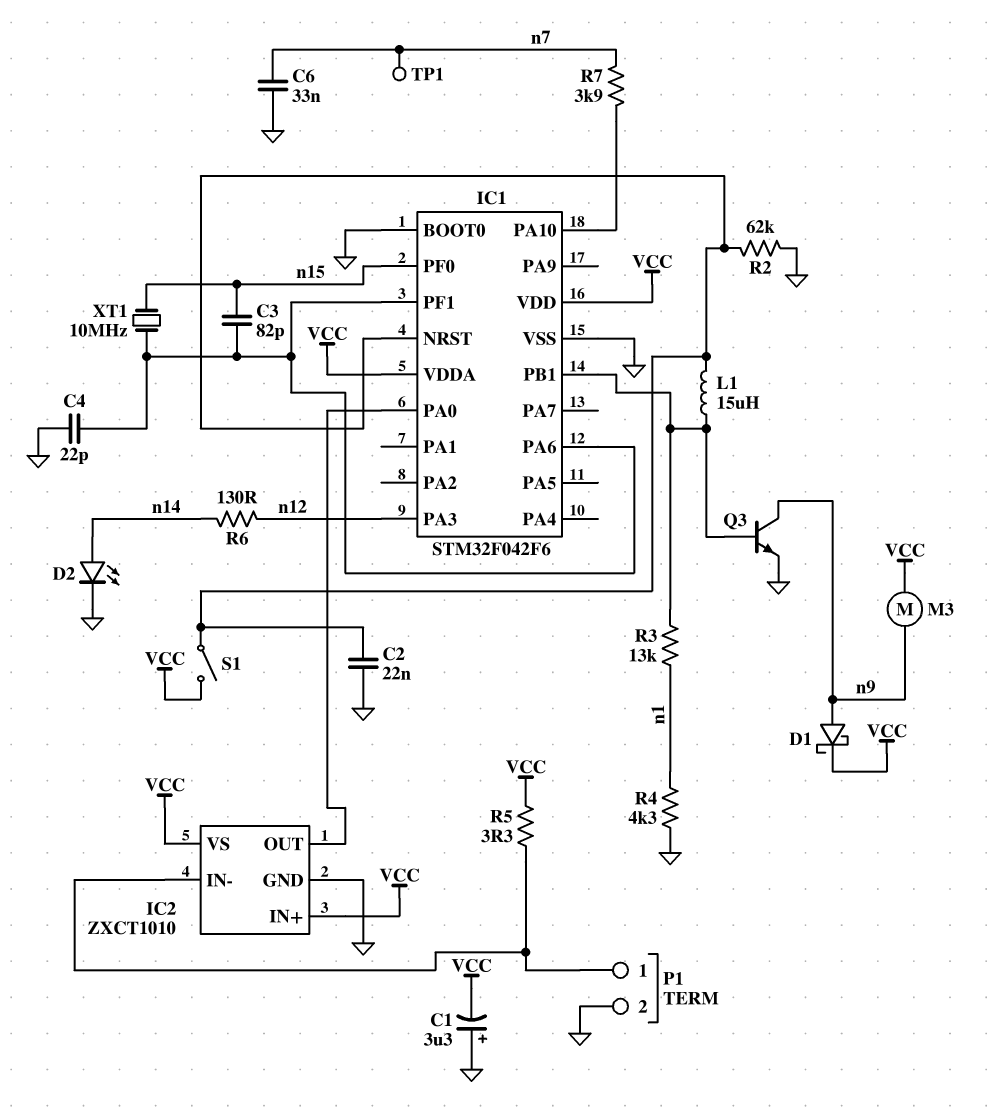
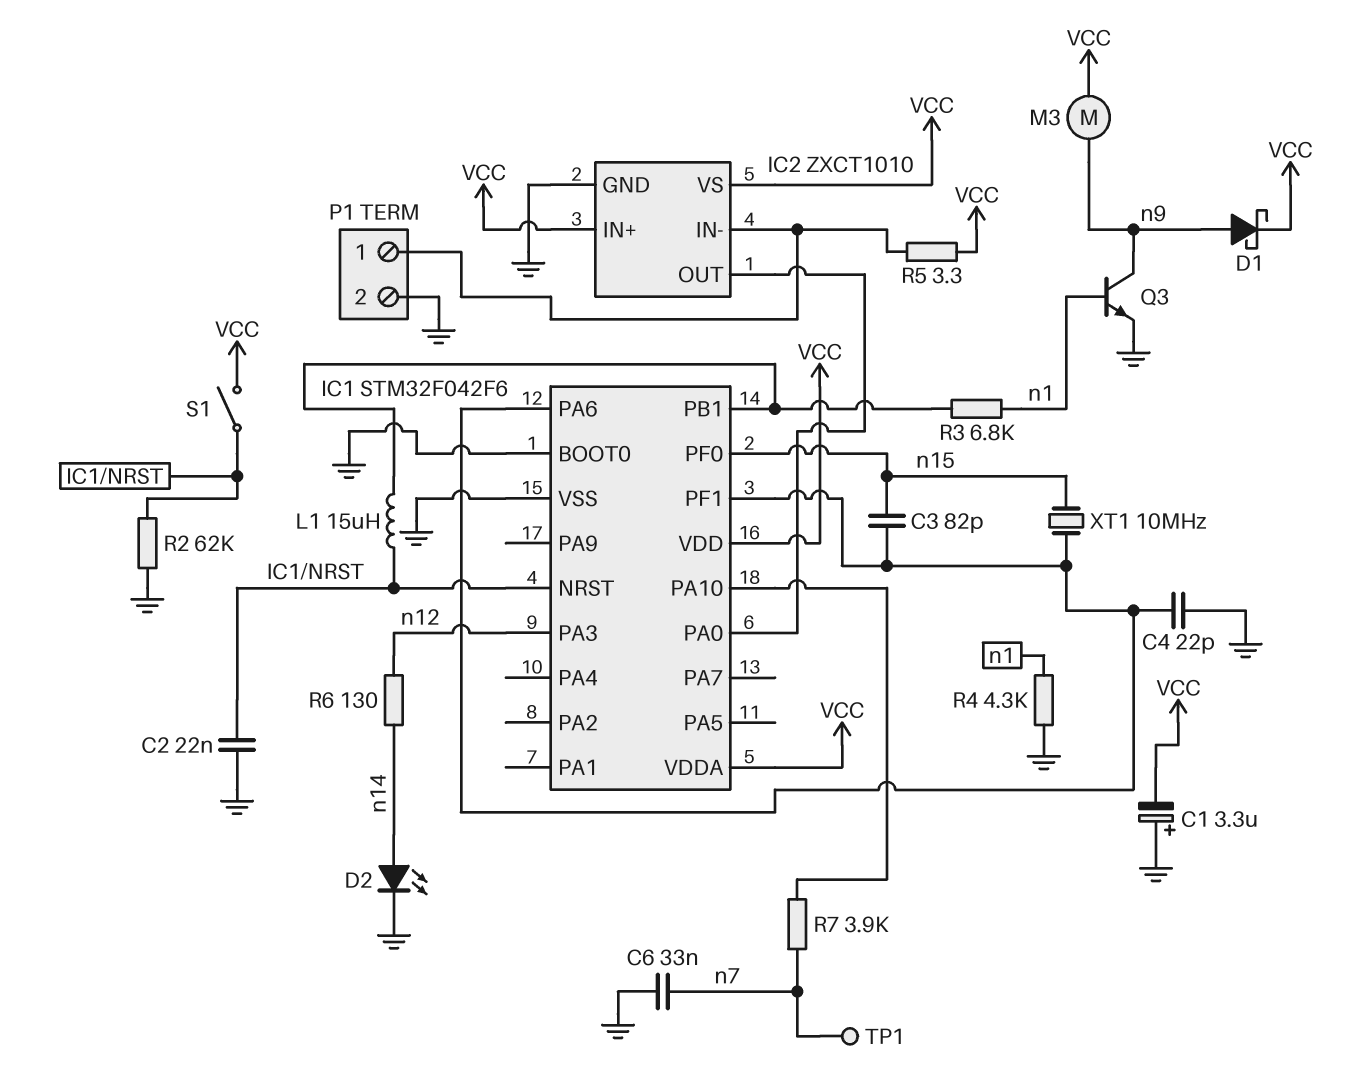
Q3: NPN (B IC1/PB1, C n9, E GND) -> NPN (B n1, C n9, E GND)
R3: 13k (IC1/PB1, n1) -> 6.8k (IC1/PB1, n1)

